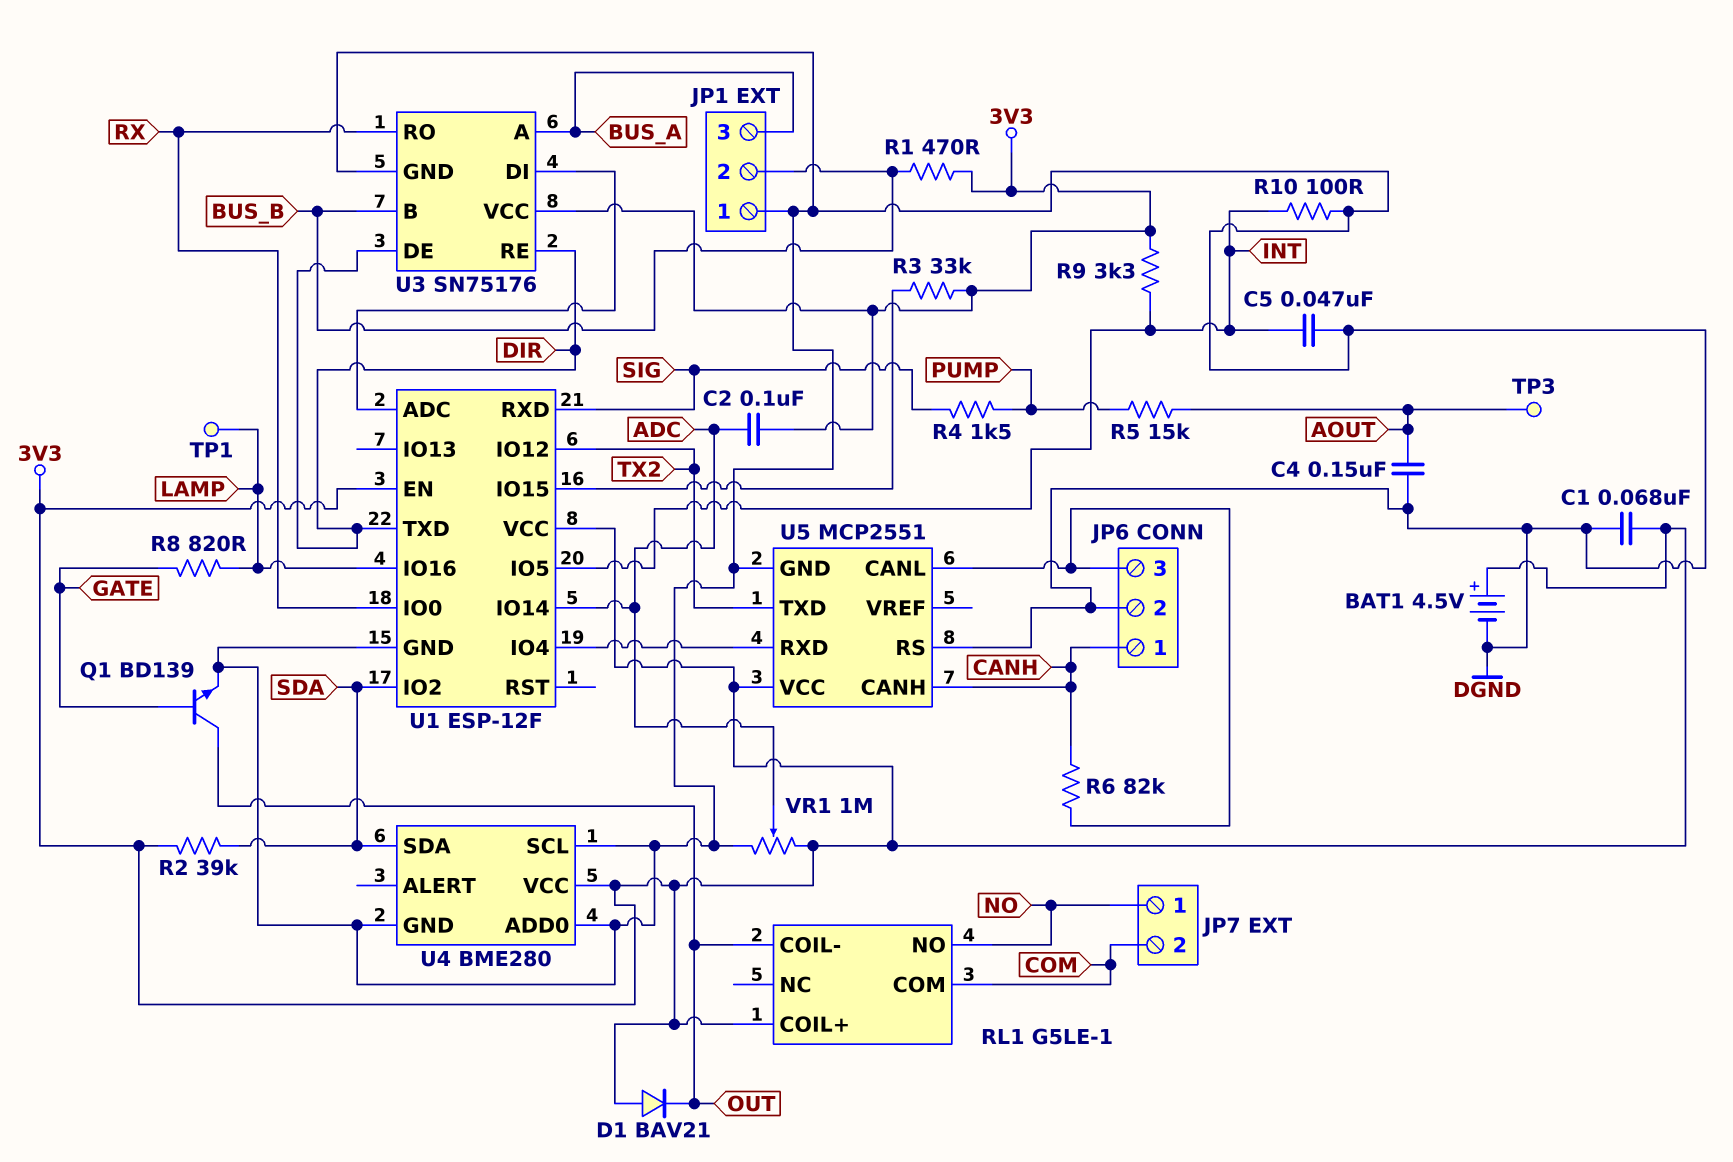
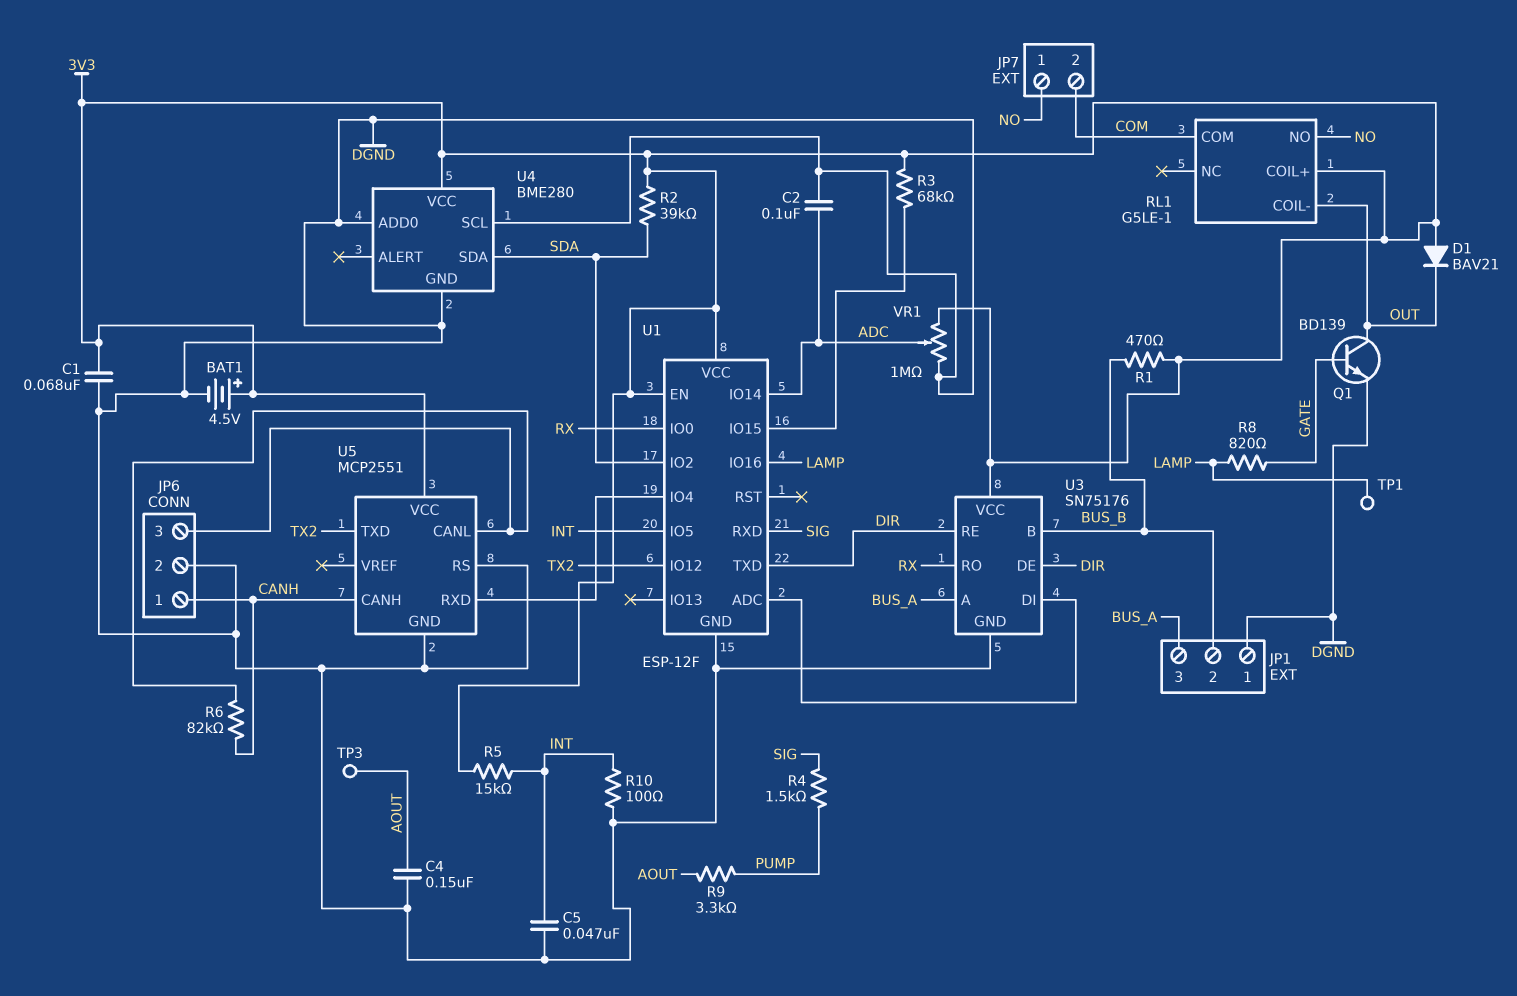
C2: 100nF (3V3, ADC) -> 100nF (ADC, DGND)
R3: 33k (3V3, U1/IO15) -> 68k (3V3, U1/IO15)
R5: 15k (AOUT, PUMP) -> 15k (3V3, INT)
R9: 3.3k (3V3, INT) -> 3.3k (AOUT, PUMP)

